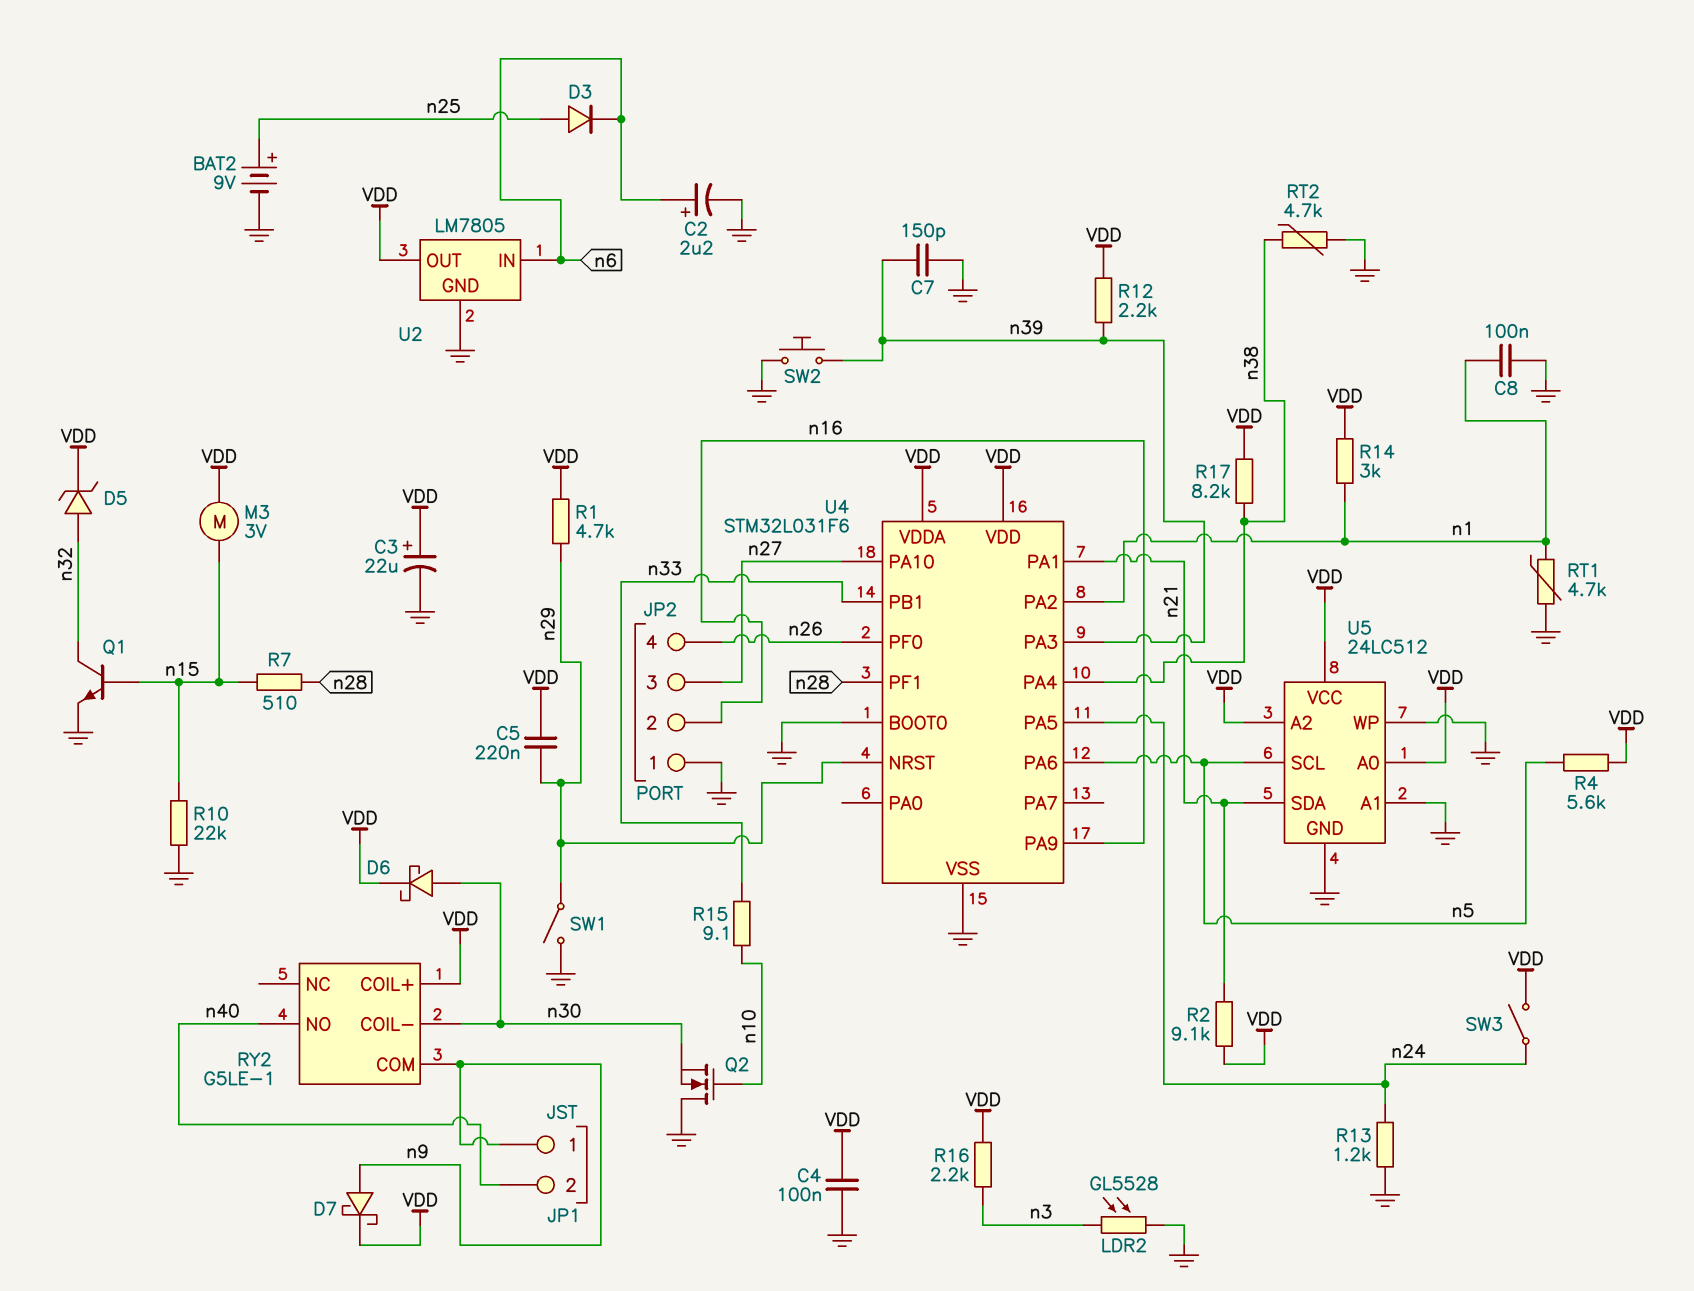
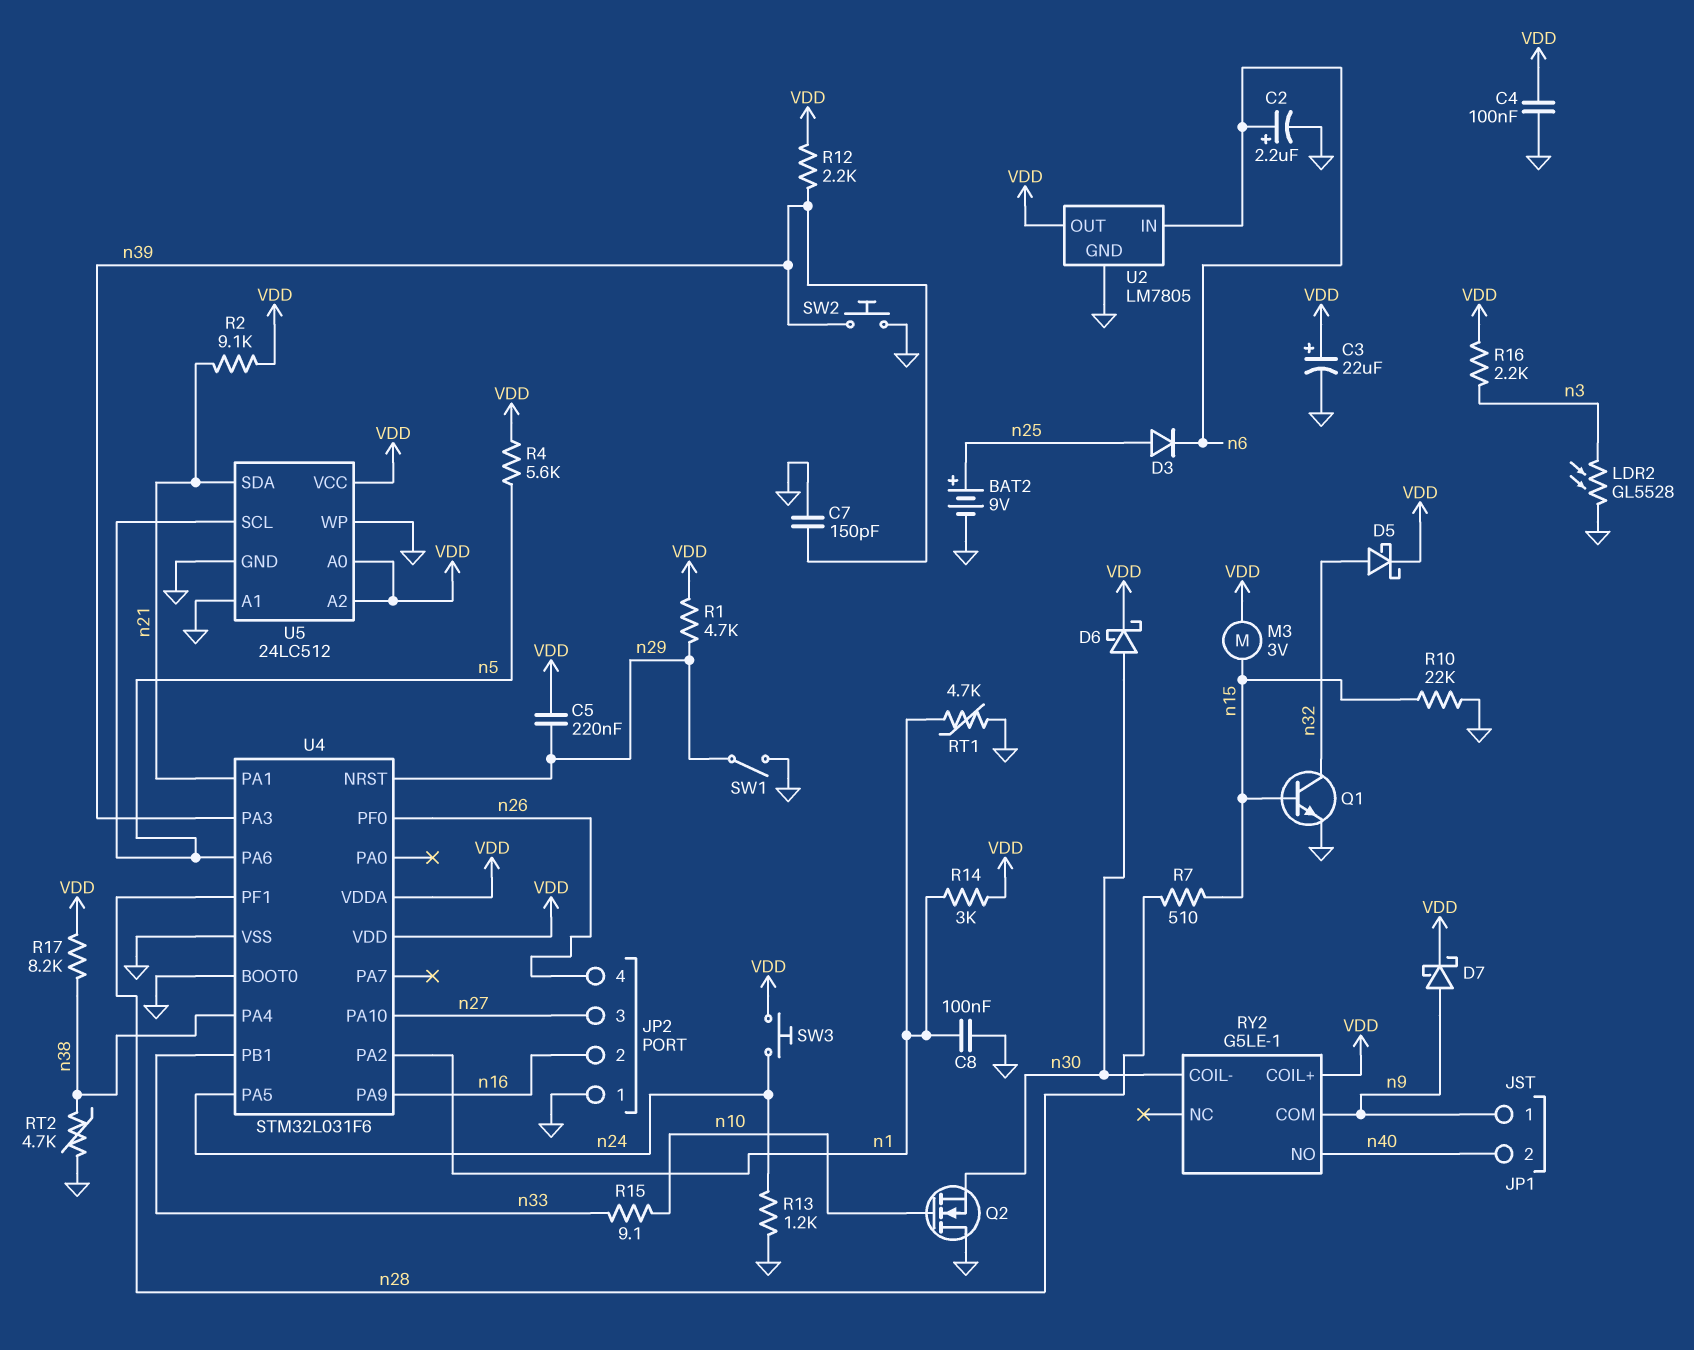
D5: zener (A n32, K VDD) -> schottky (A n32, K VDD)
SW3: switch (VDD, n24) -> button (VDD, n24)

